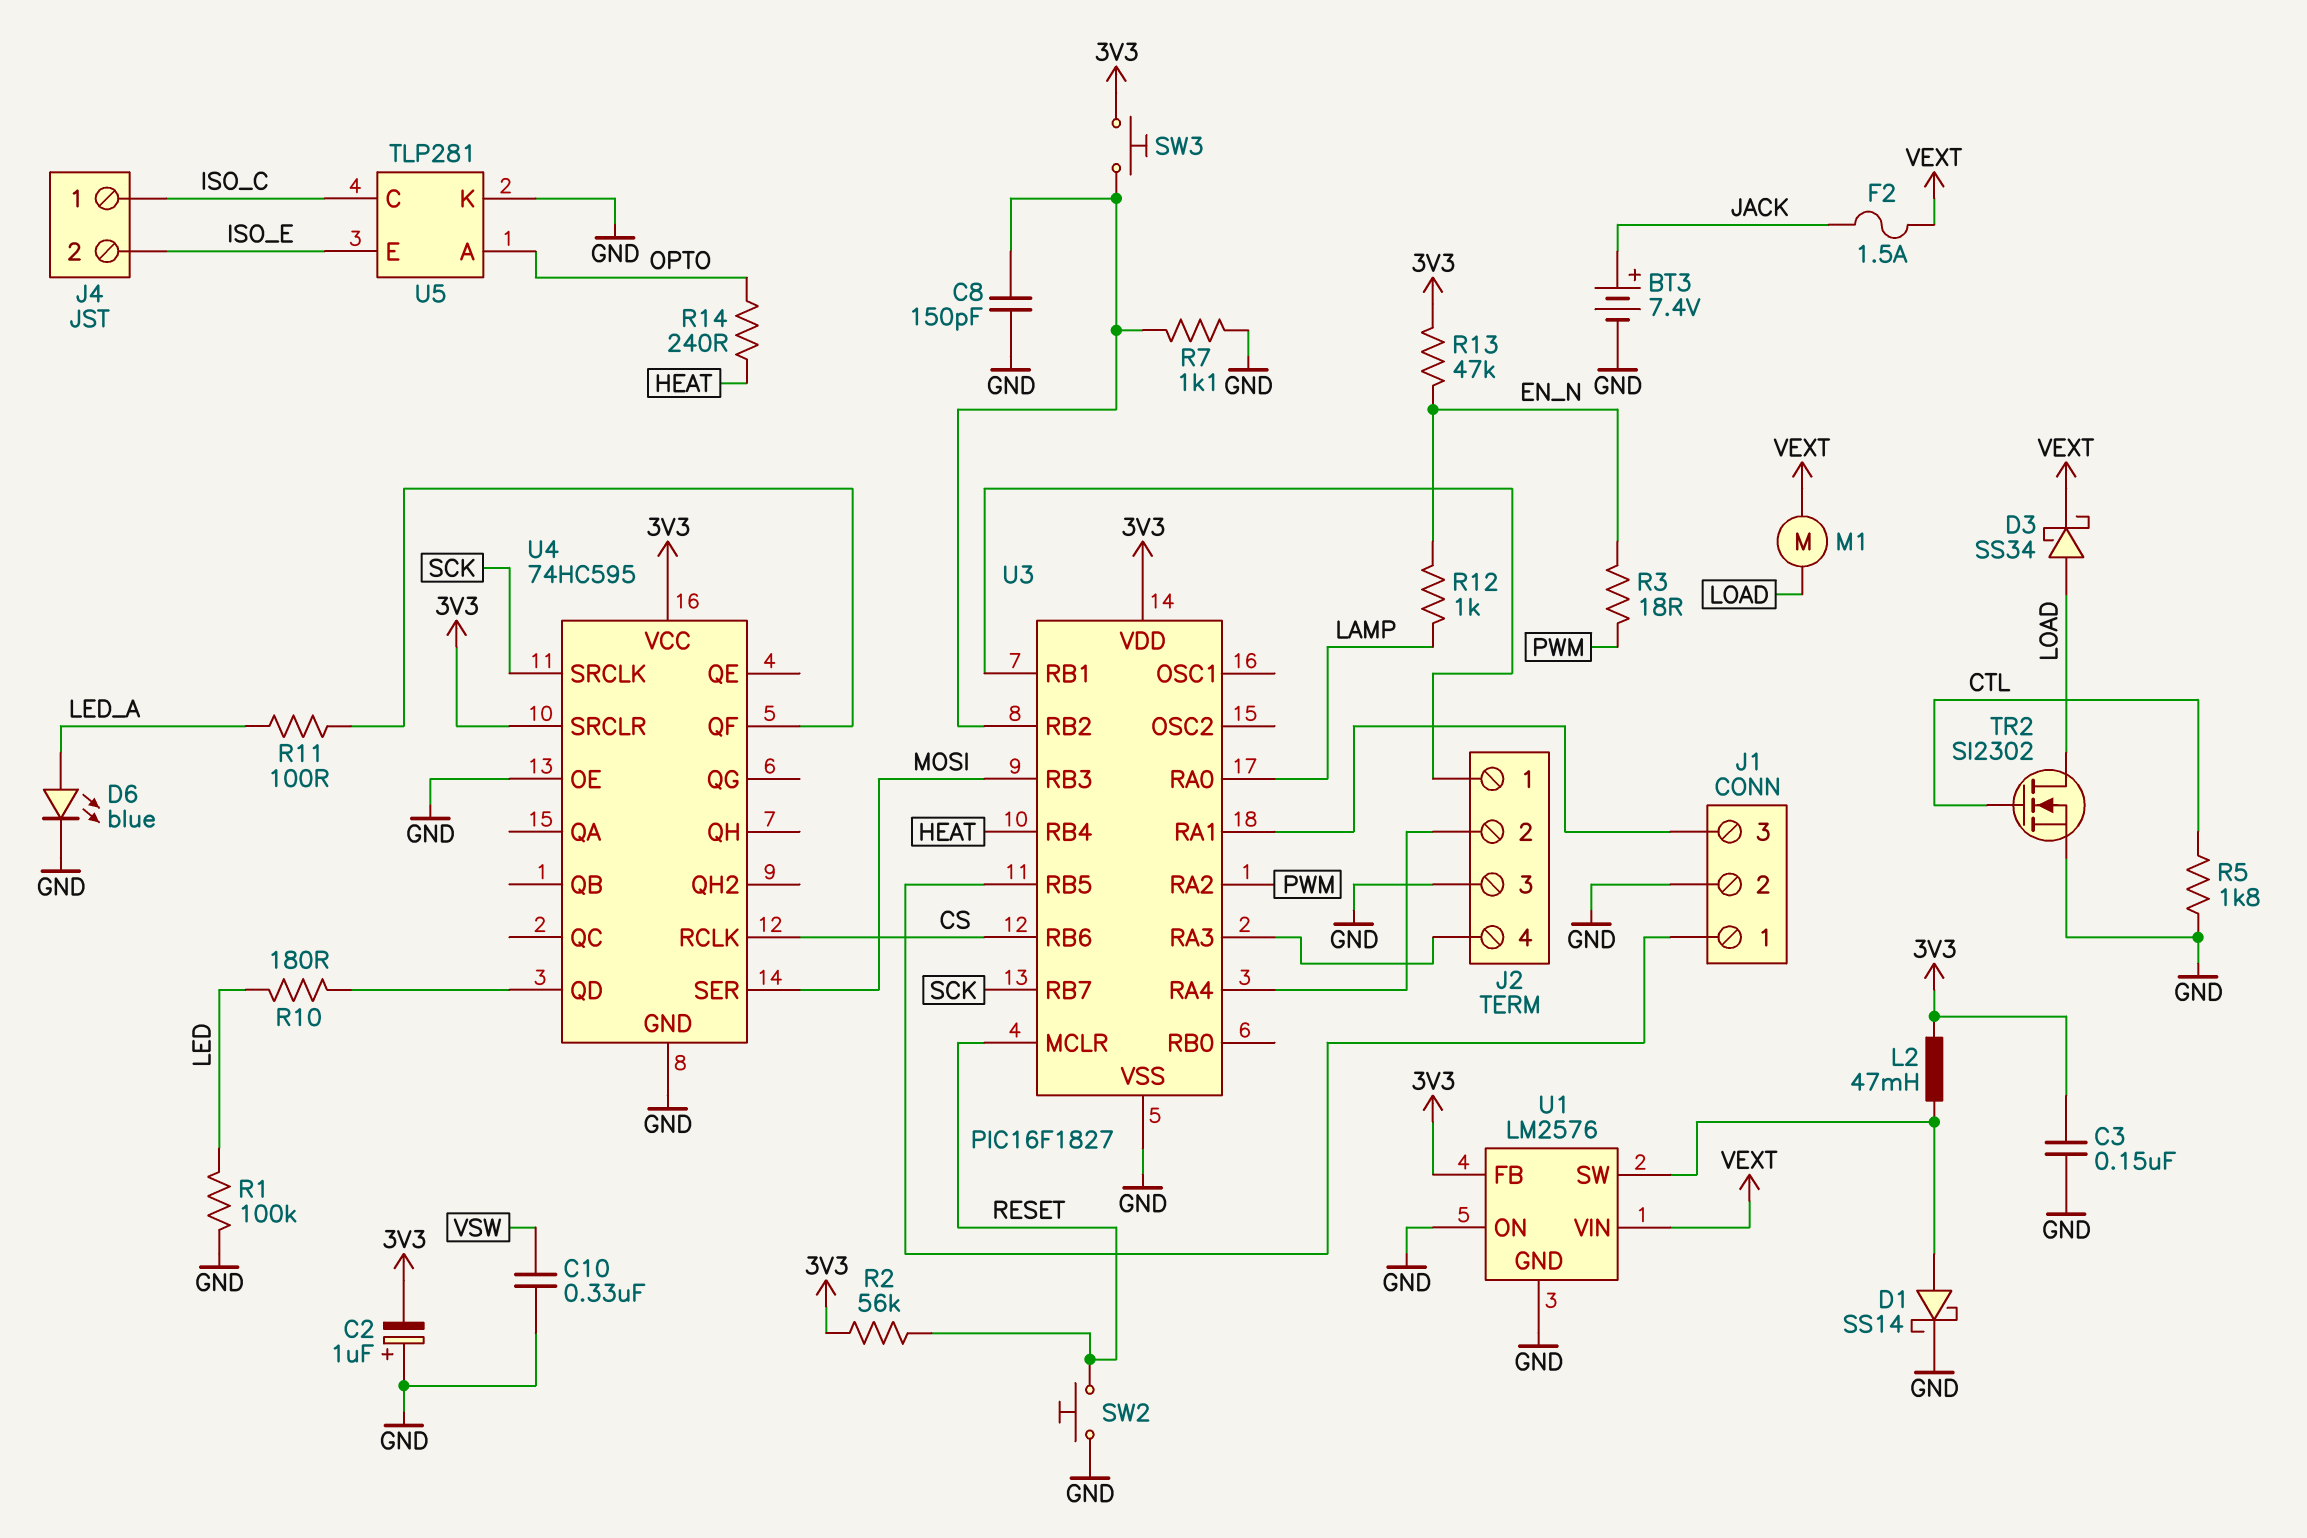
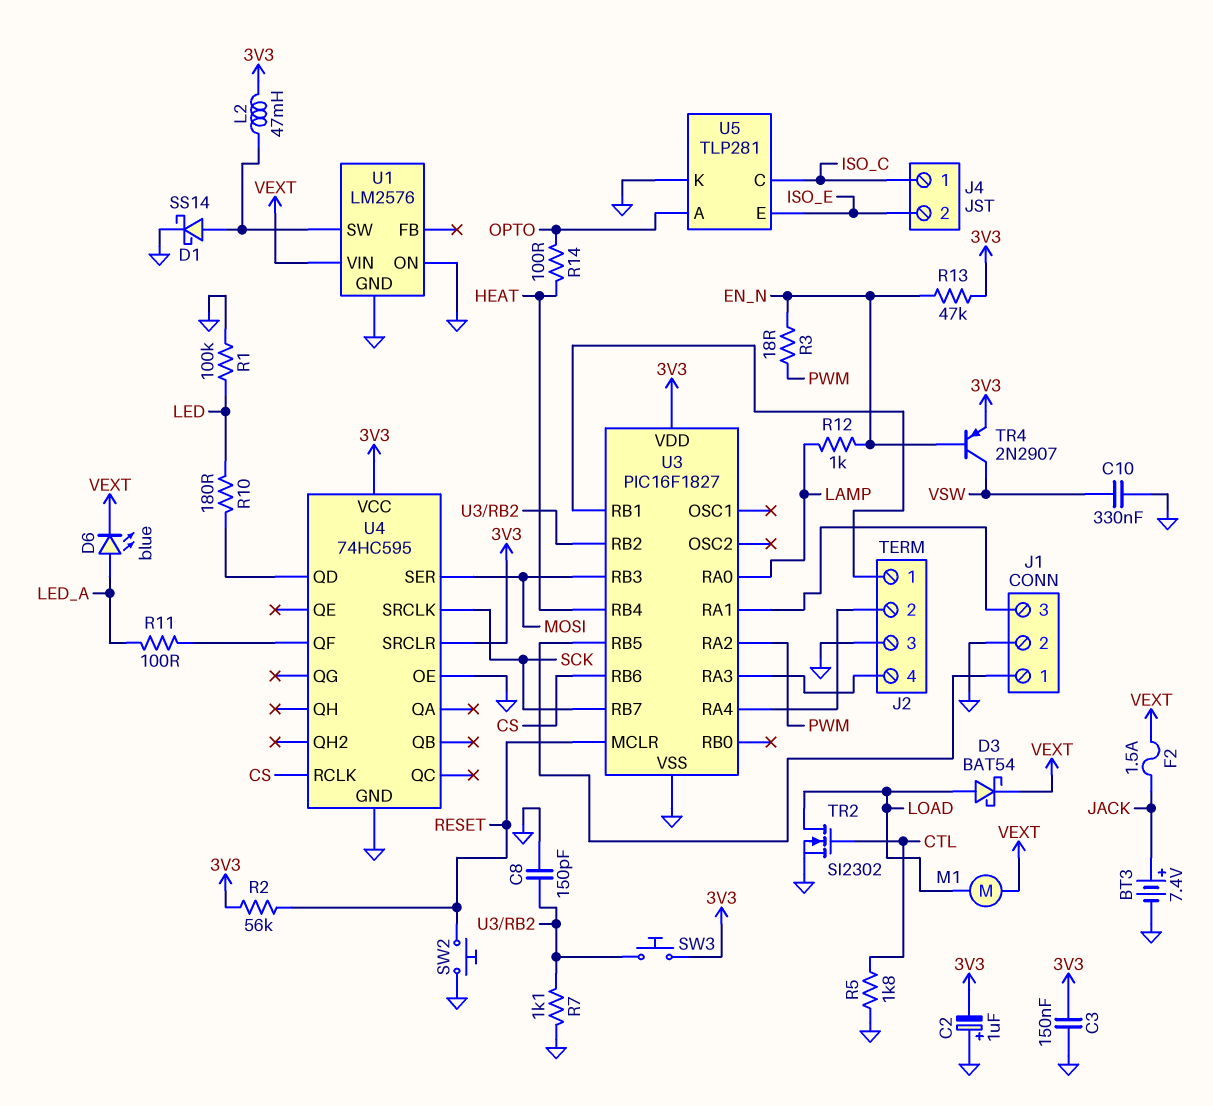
D3: schottky SS34 (A LOAD, K VEXT) -> schottky BAT54 (A LOAD, K VEXT)
D6: LED blue (A LED_A, K GND) -> LED blue (A LED_A, K VEXT)
R14: 240 (HEAT, OPTO) -> 100 (HEAT, OPTO)
TR4: none -> PNP 2N2907 (B EN_N, C VSW, E 3V3)
U1 pin FB: 3V3 -> none

